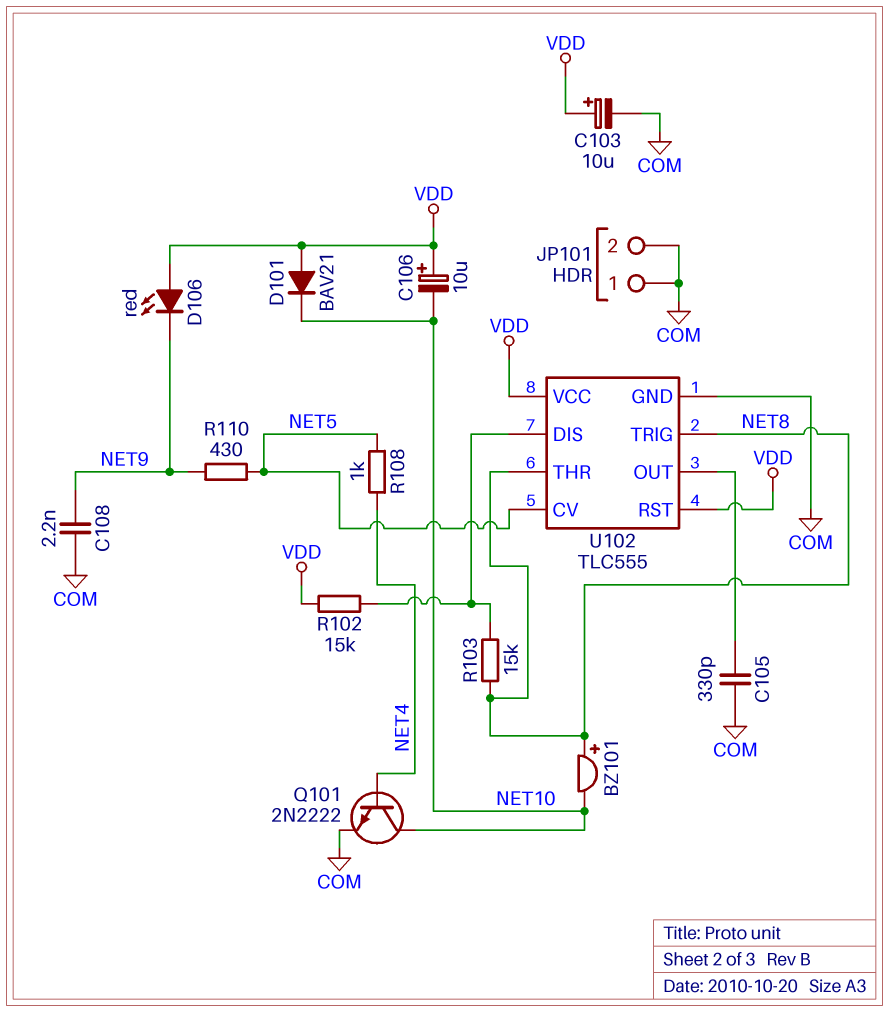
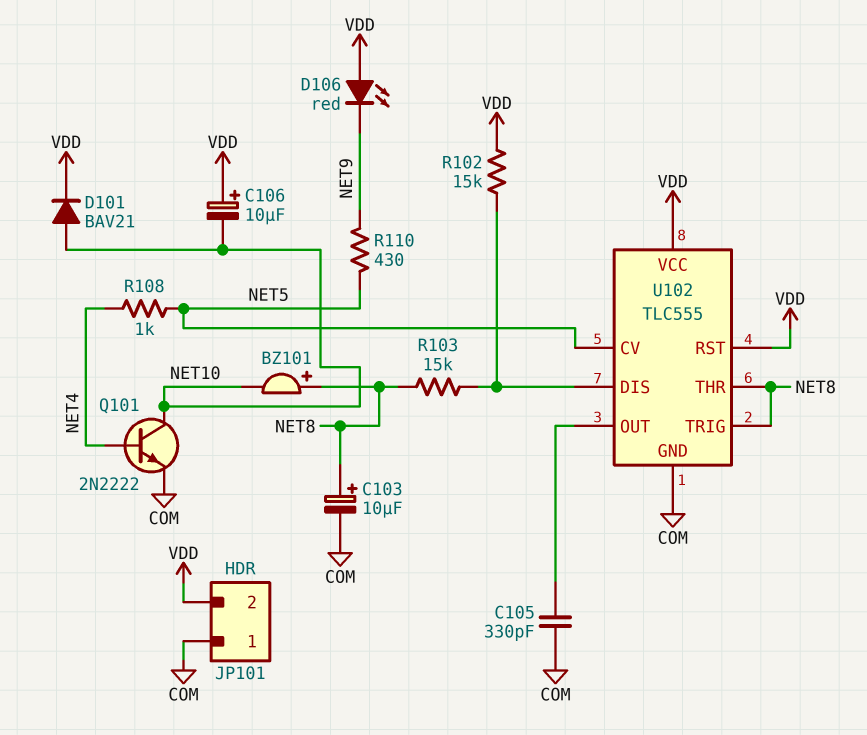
C103: 10uF (plus VDD, minus COM) -> 10uF (plus NET8, minus COM)
C108: 2.2nF (COM, NET9) -> none
D101: diode BAV21 (A VDD, K NET10) -> diode BAV21 (A NET10, K VDD)
JP101 pin 2: COM -> VDD

